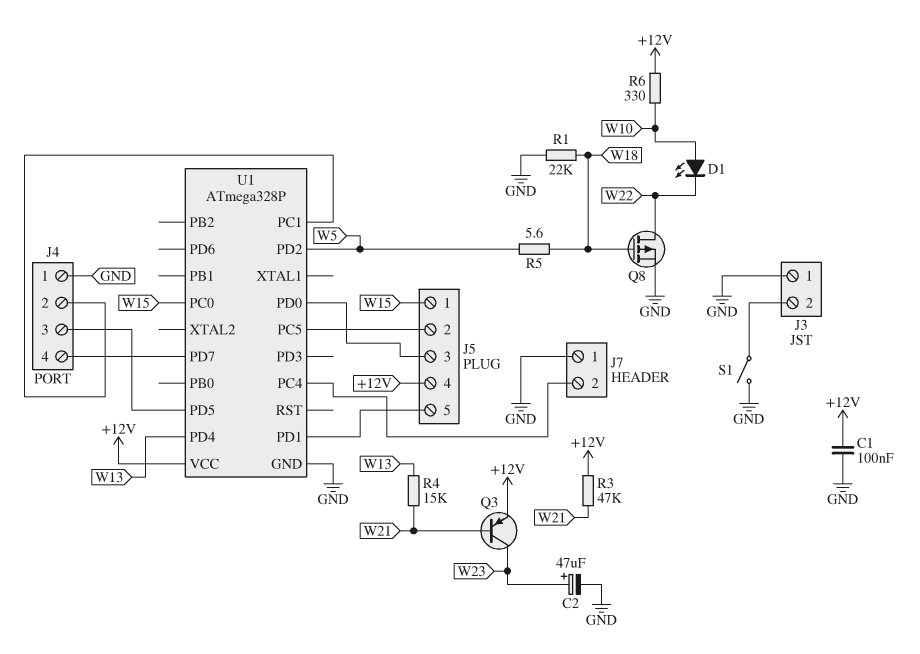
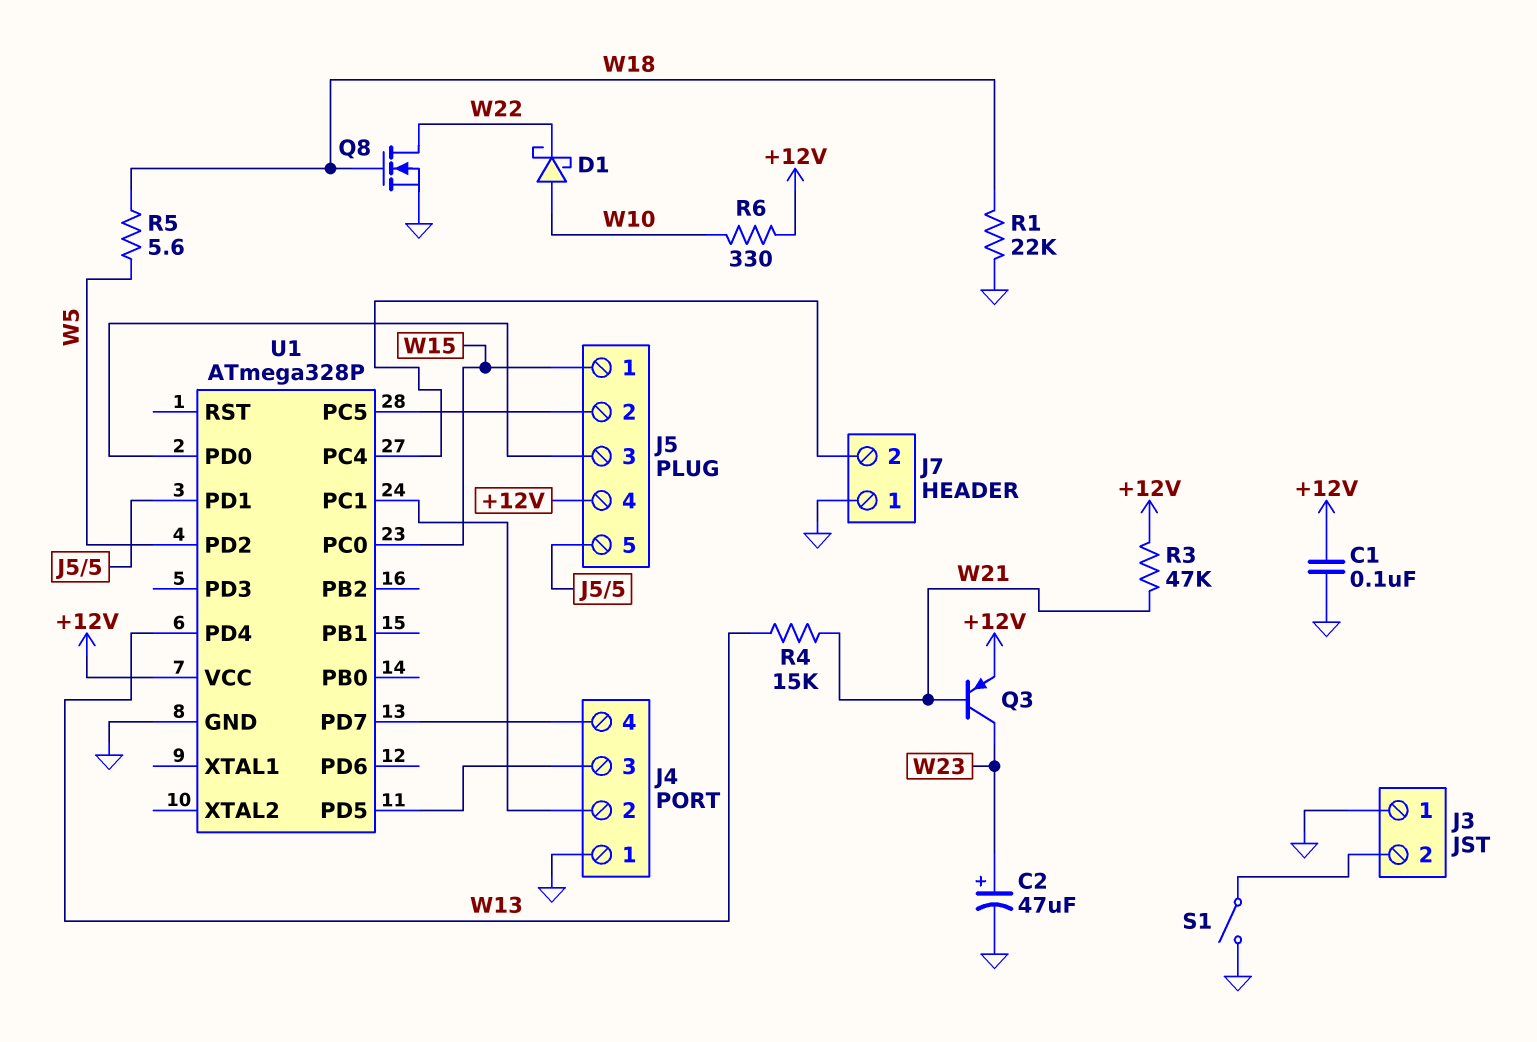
D1: LED (A W10, K W22) -> schottky (A W10, K W22)
Q8: PMOS (G W18, D W22, S GND) -> NMOS (G W18, D W22, S GND)

